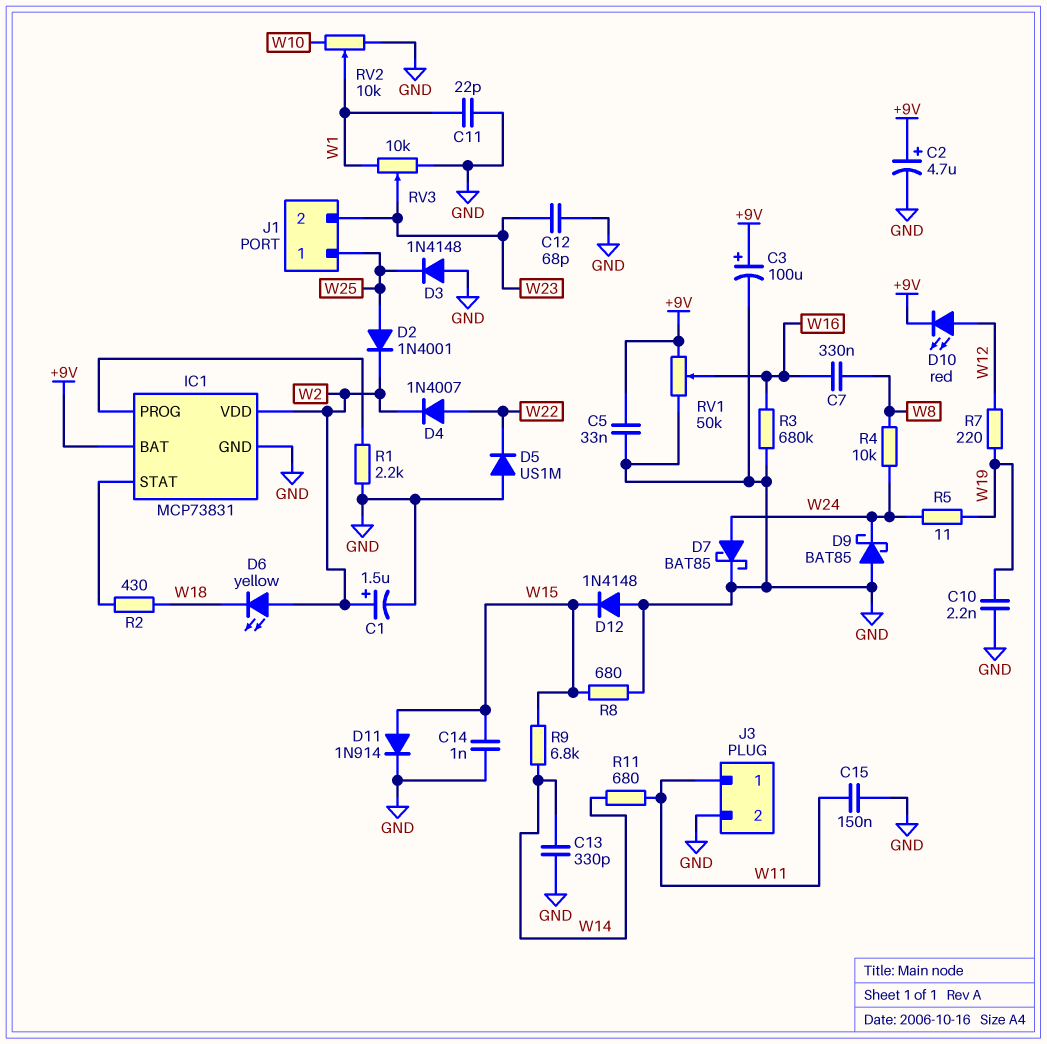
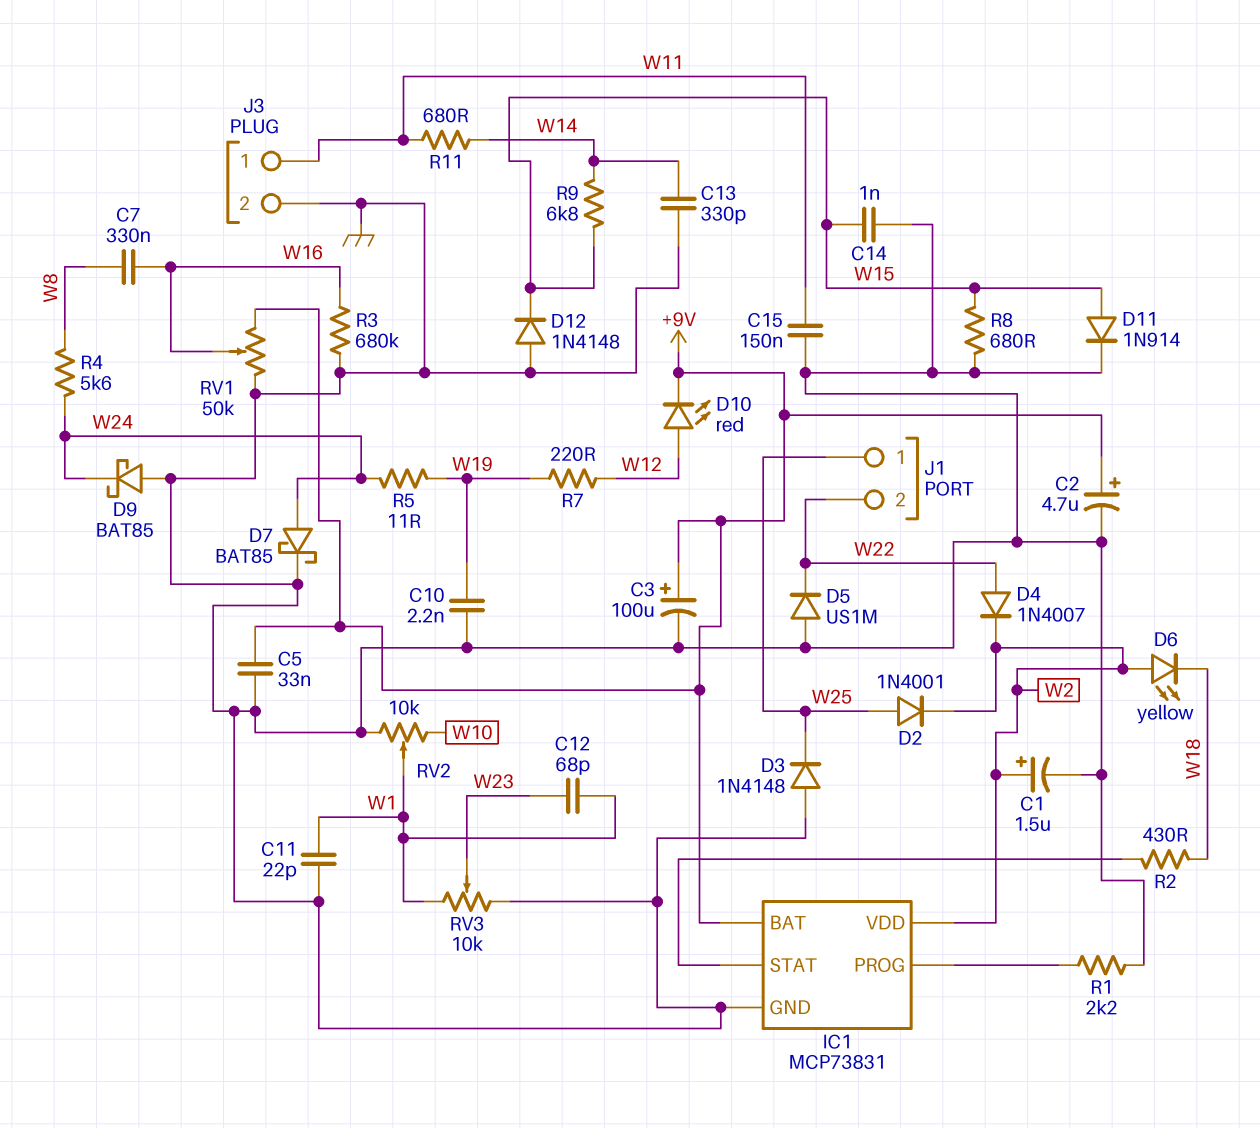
C12: 68pF (GND, W23) -> 68pF (W1, W23)
J1 pin 2: W23 -> W22
R4: 10k (W8, W24) -> 5.6k (W8, W24)

